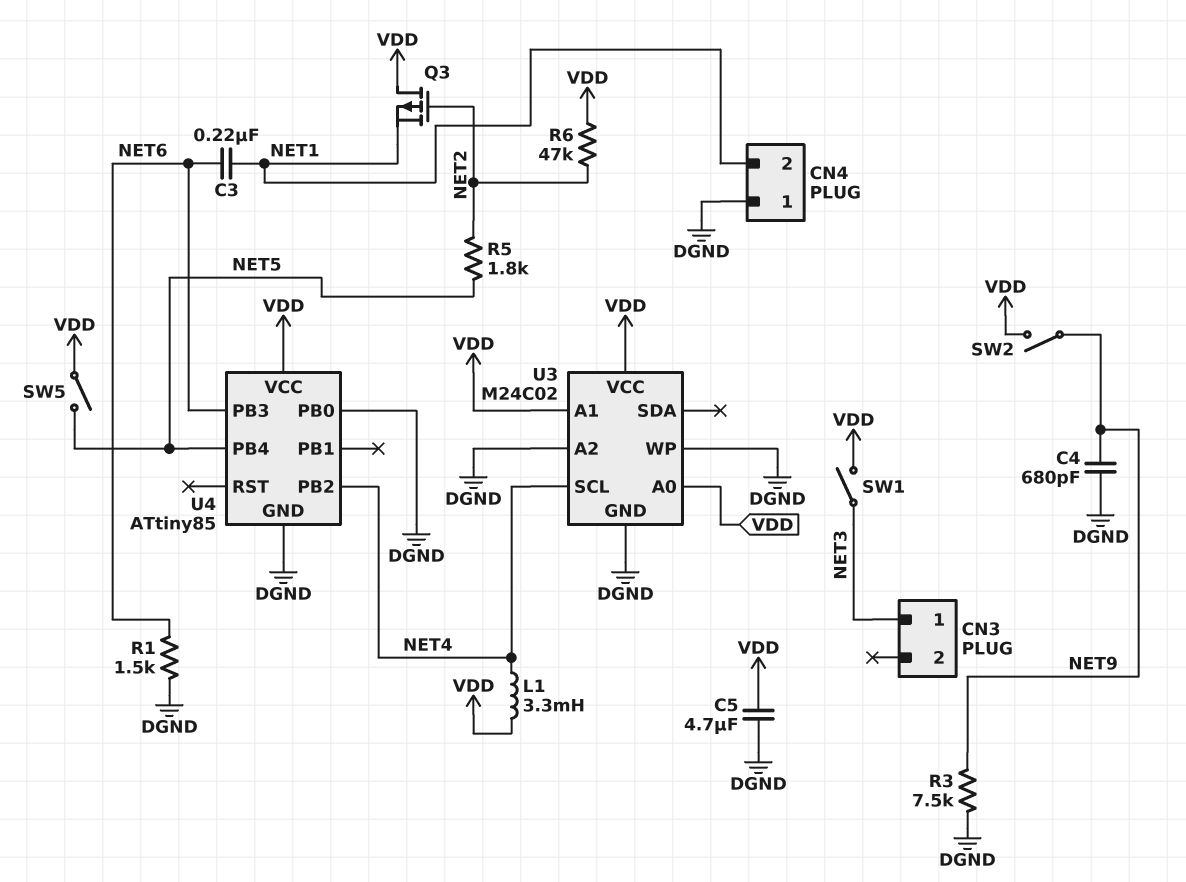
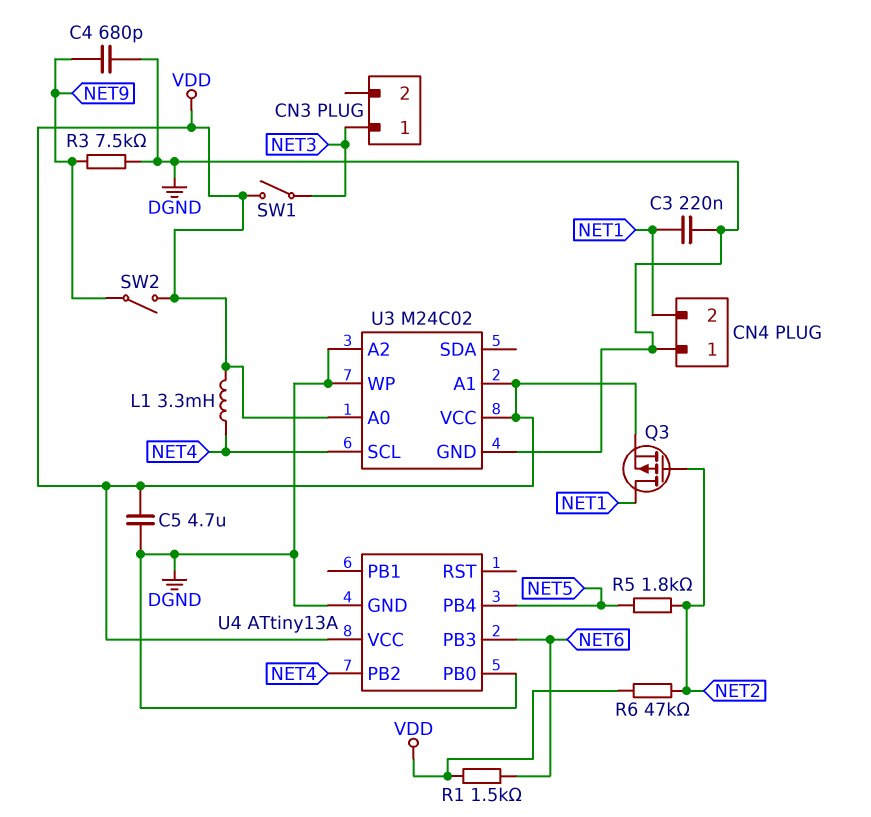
C3: 220nF (NET1, NET6) -> 220nF (DGND, NET1)
Q3: PMOS (G NET2, D VDD, S NET1) -> PMOS (G NET2, D NET1, S VDD)
R1: 1.5k (DGND, NET6) -> 1.5k (NET6, VDD)
SW5: switch (NET5, VDD) -> none
U4: ATtiny85 -> ATtiny13A

